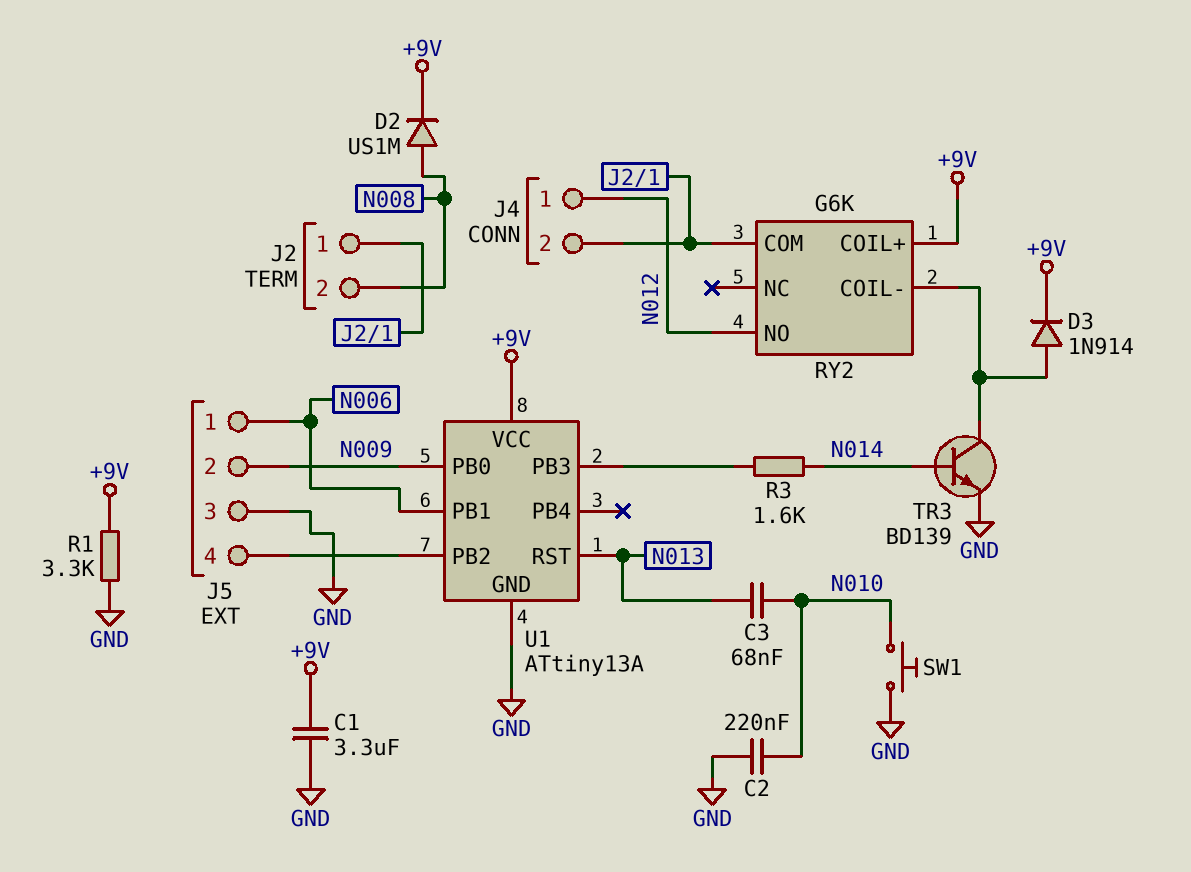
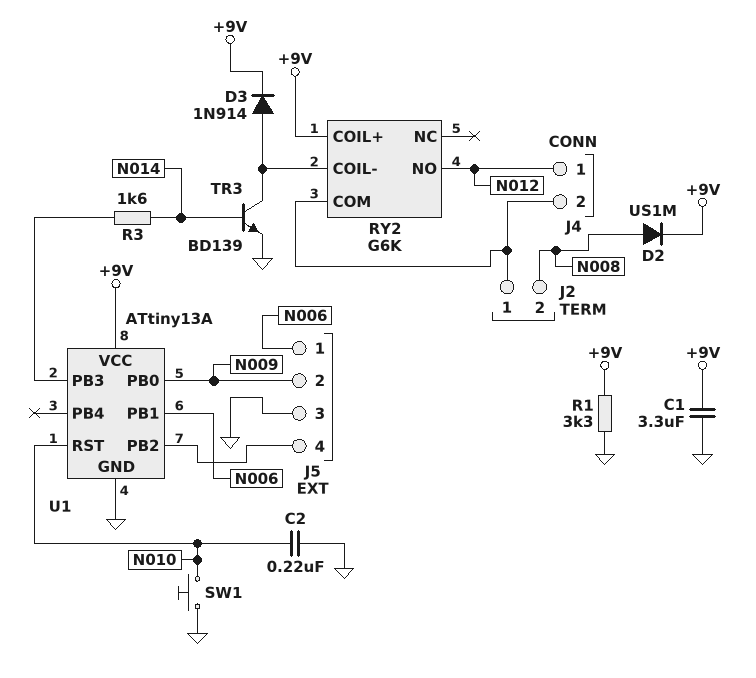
C3: 68nF (N010, N013) -> none
U1 pin RST: N013 -> N010

